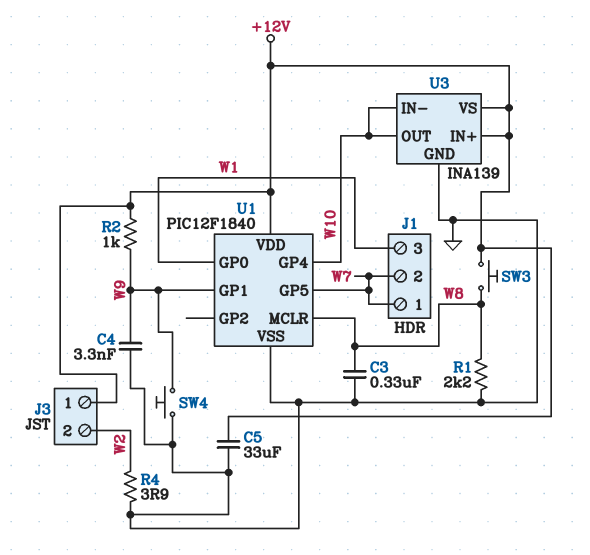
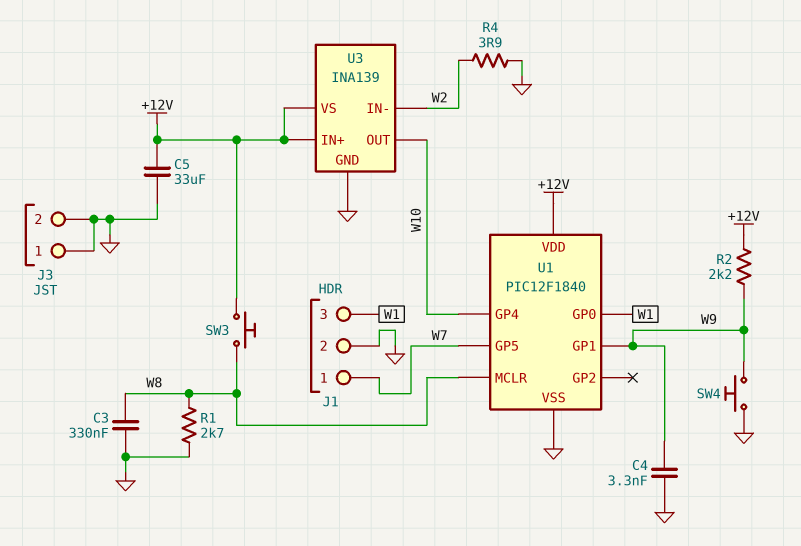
J1 pin 2: W7 -> GND
J3 pin 1: +12V -> GND
J3 pin 2: W2 -> GND
R1: 2.2k (GND, W8) -> 2.7k (GND, W8)
R2: 1k (+12V, W9) -> 2.2k (+12V, W9)
U3 pin IN-: W10 -> W2

